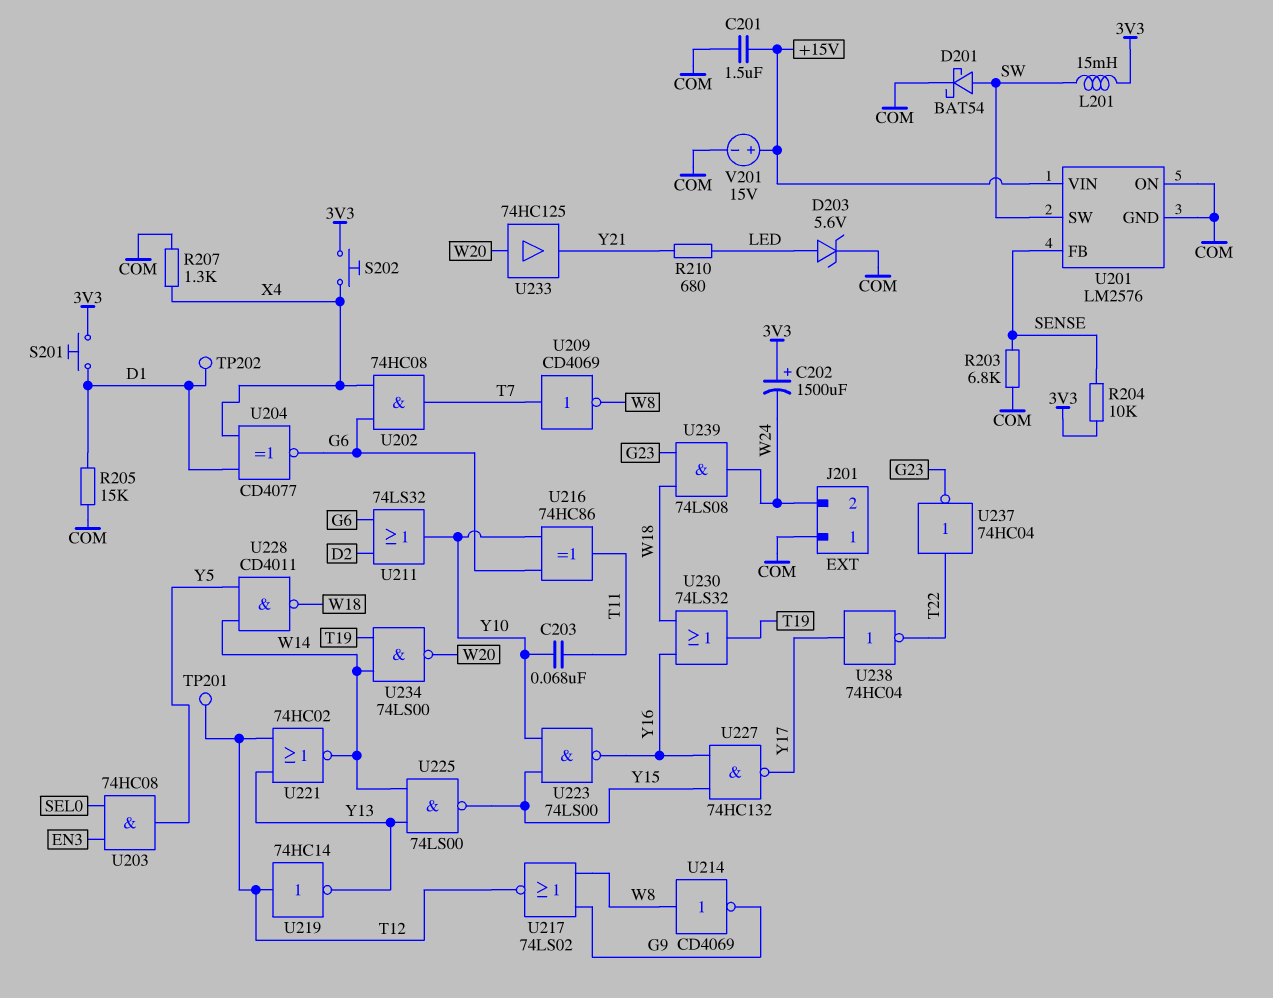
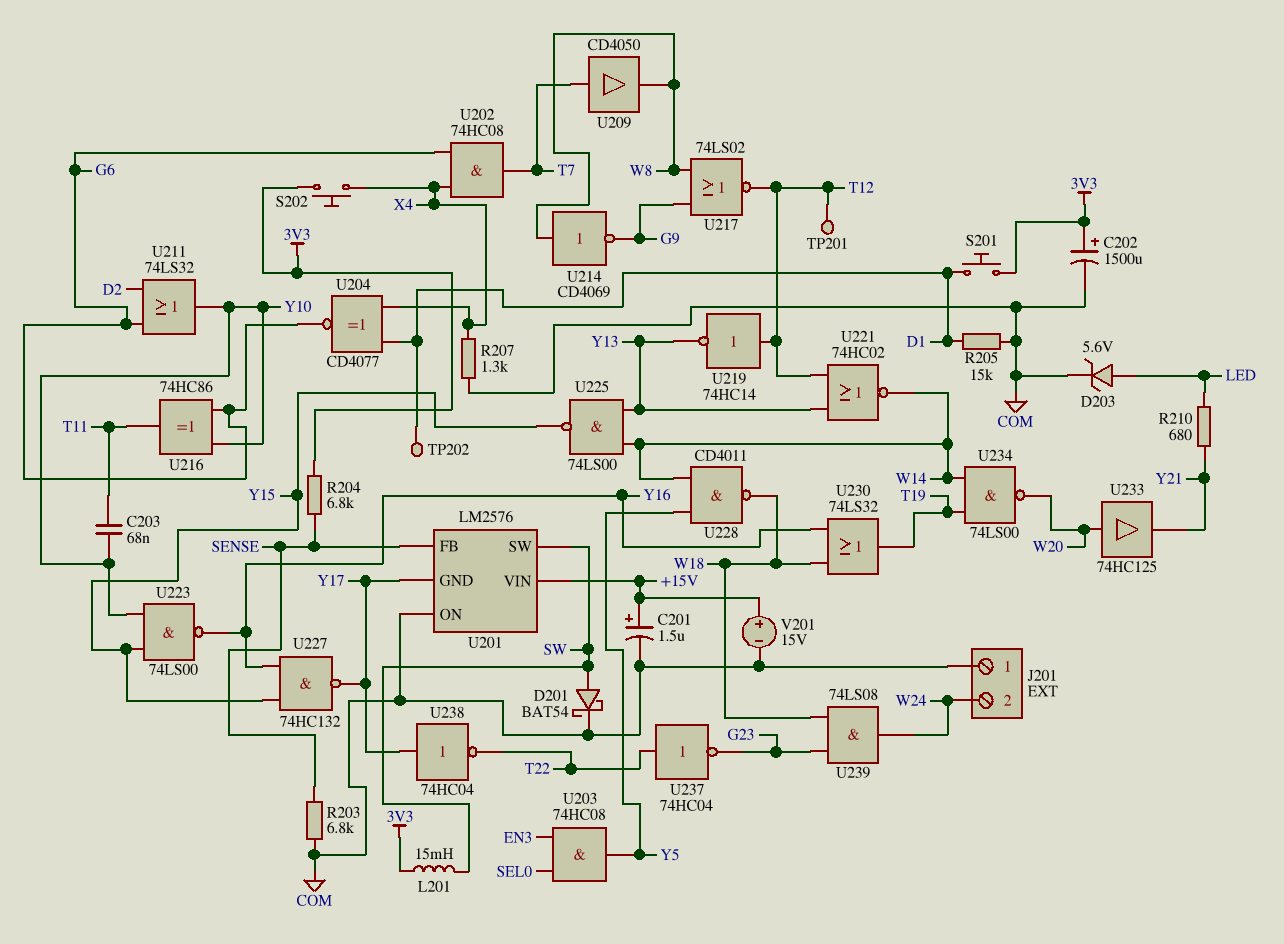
C201: 1.5uF (+15V, COM) -> 1.5uF (plus +15V, minus COM)
C202: 1500uF (plus 3V3, minus W24) -> 1500uF (plus 3V3, minus COM)
R204: 10k (3V3, SENSE) -> 6.8k (3V3, SENSE)
U201 pin GND: COM -> Y17
U209: NOT CD4069 (in T7, out W8) -> buffer CD4050 (in T7, out W8)

